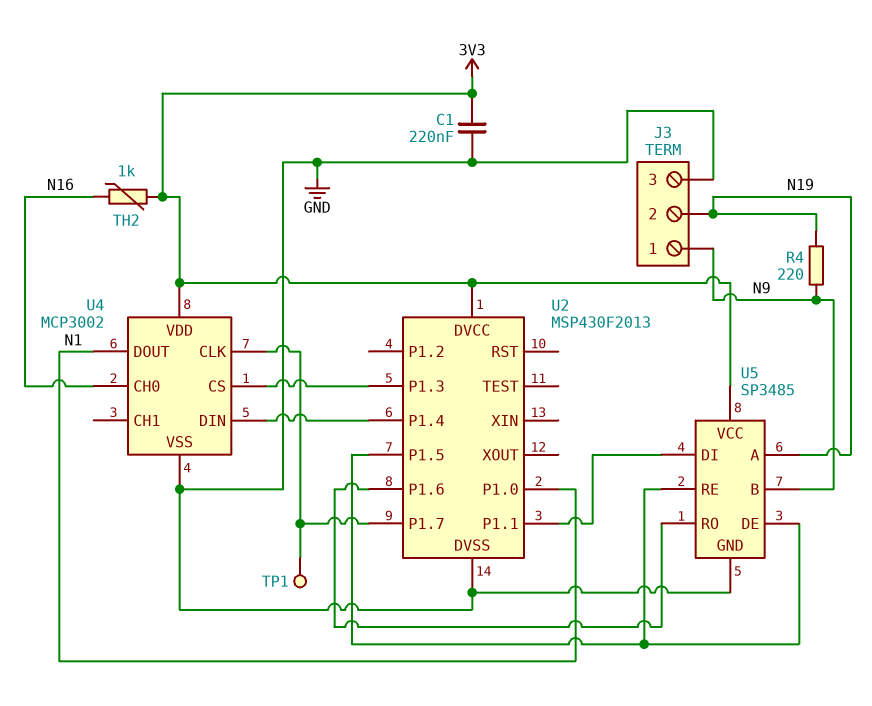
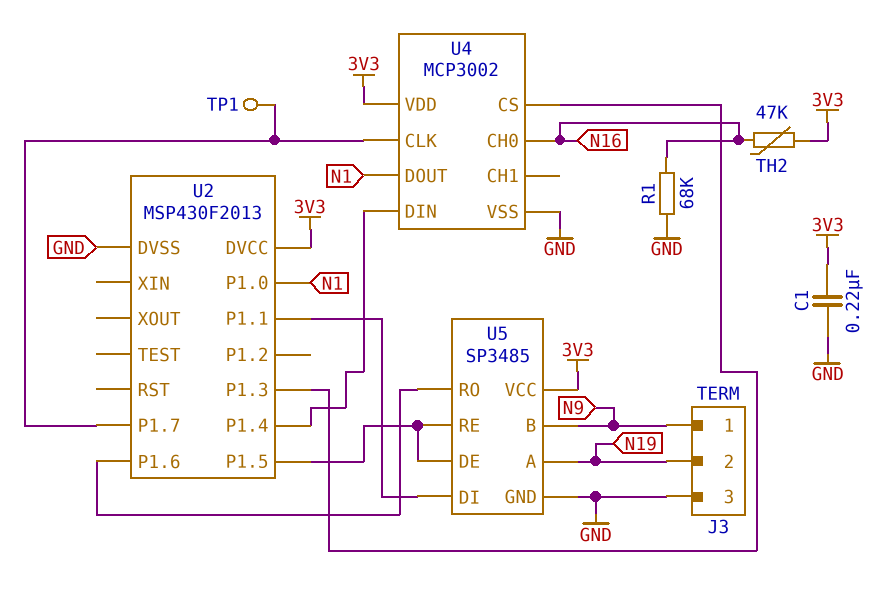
R1: none -> 68k (GND, N16)
R4: 220 (N9, N19) -> none
TH2: 1k (3V3, N16) -> 47k (3V3, N16)

